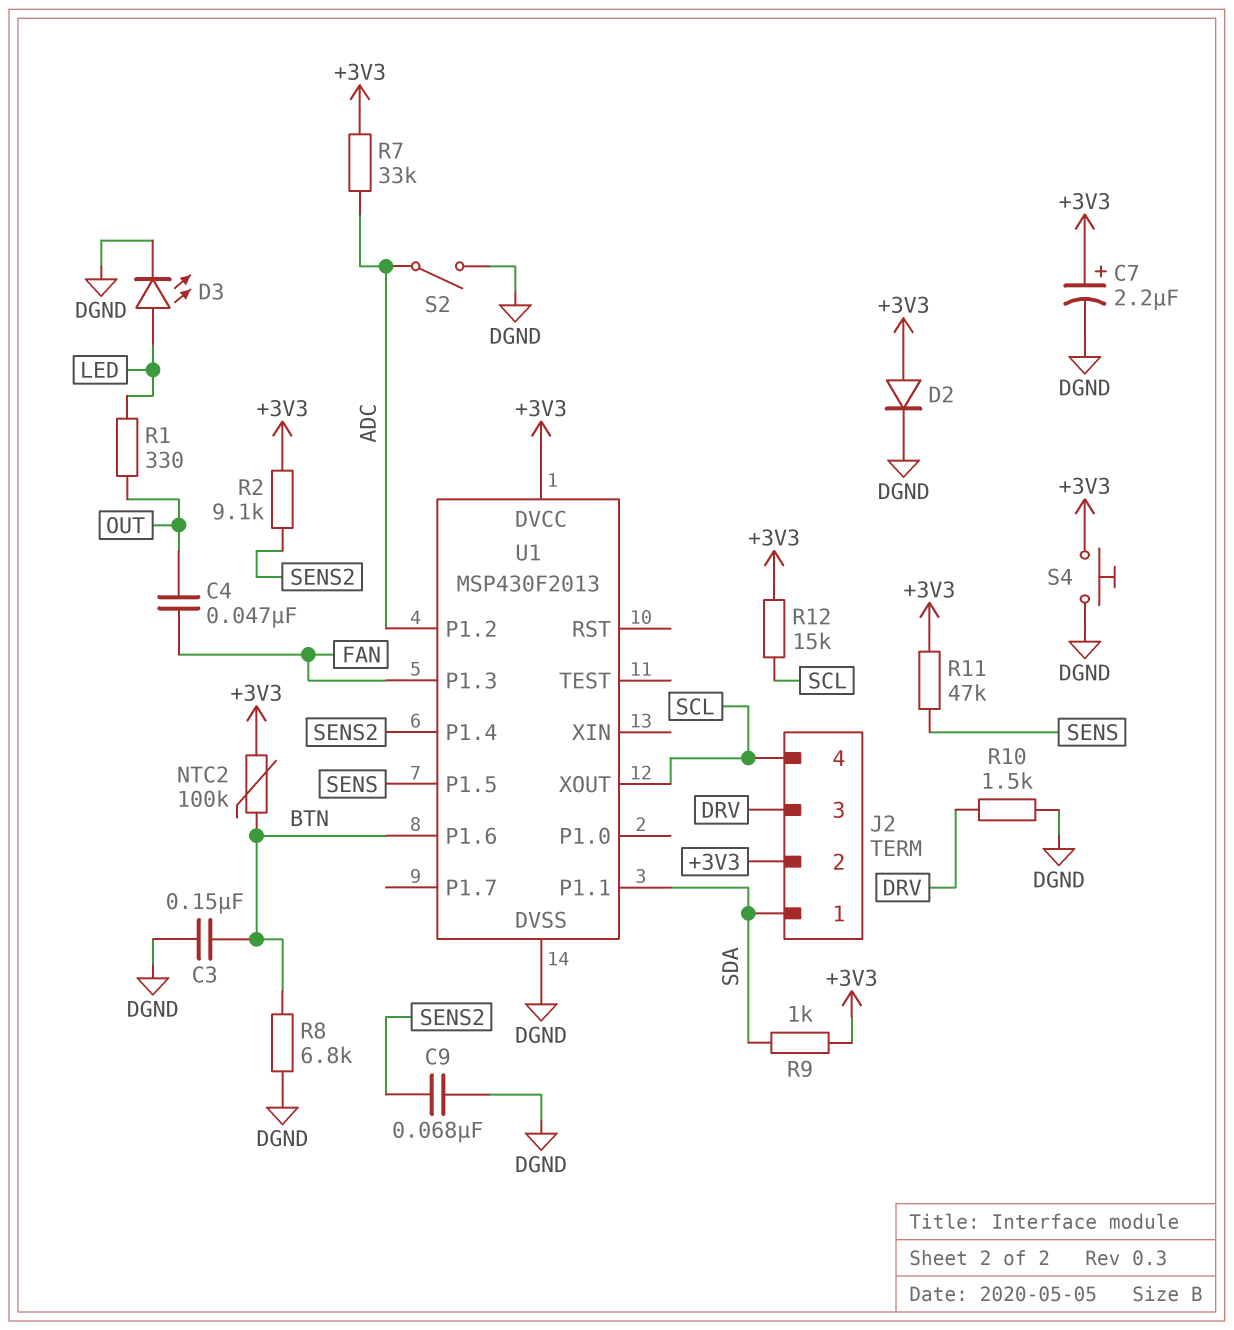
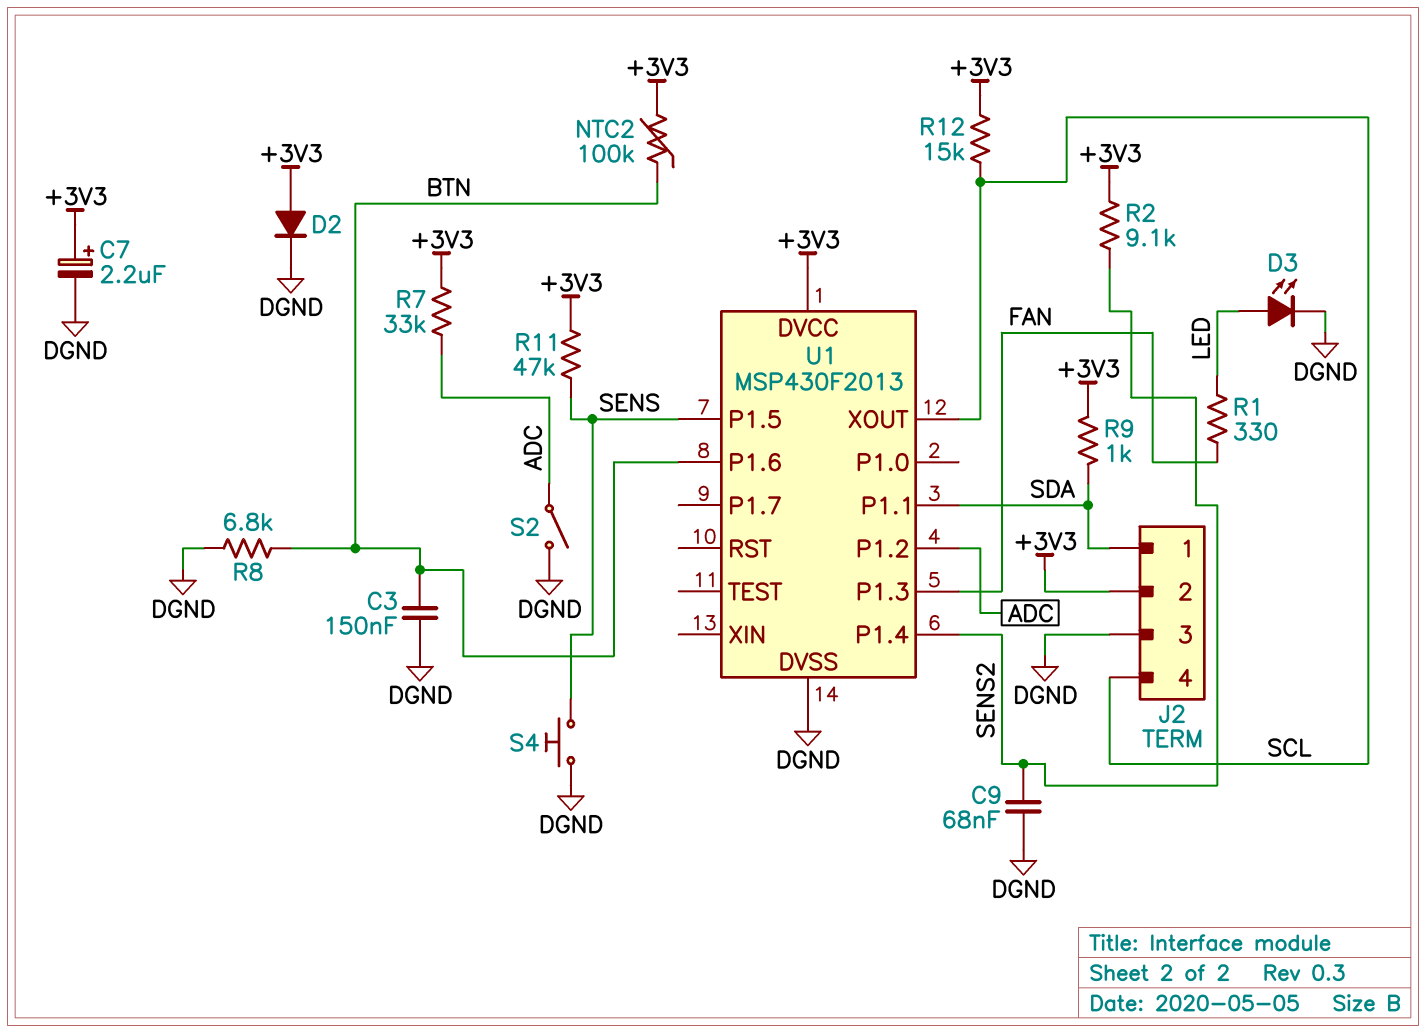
C4: 47nF (FAN, OUT) -> none
J2 pin 3: DRV -> DGND
R1: 330 (LED, OUT) -> 330 (FAN, LED)
R10: 1.5k (DGND, DRV) -> none
S4: button (+3V3, DGND) -> button (DGND, SENS)

